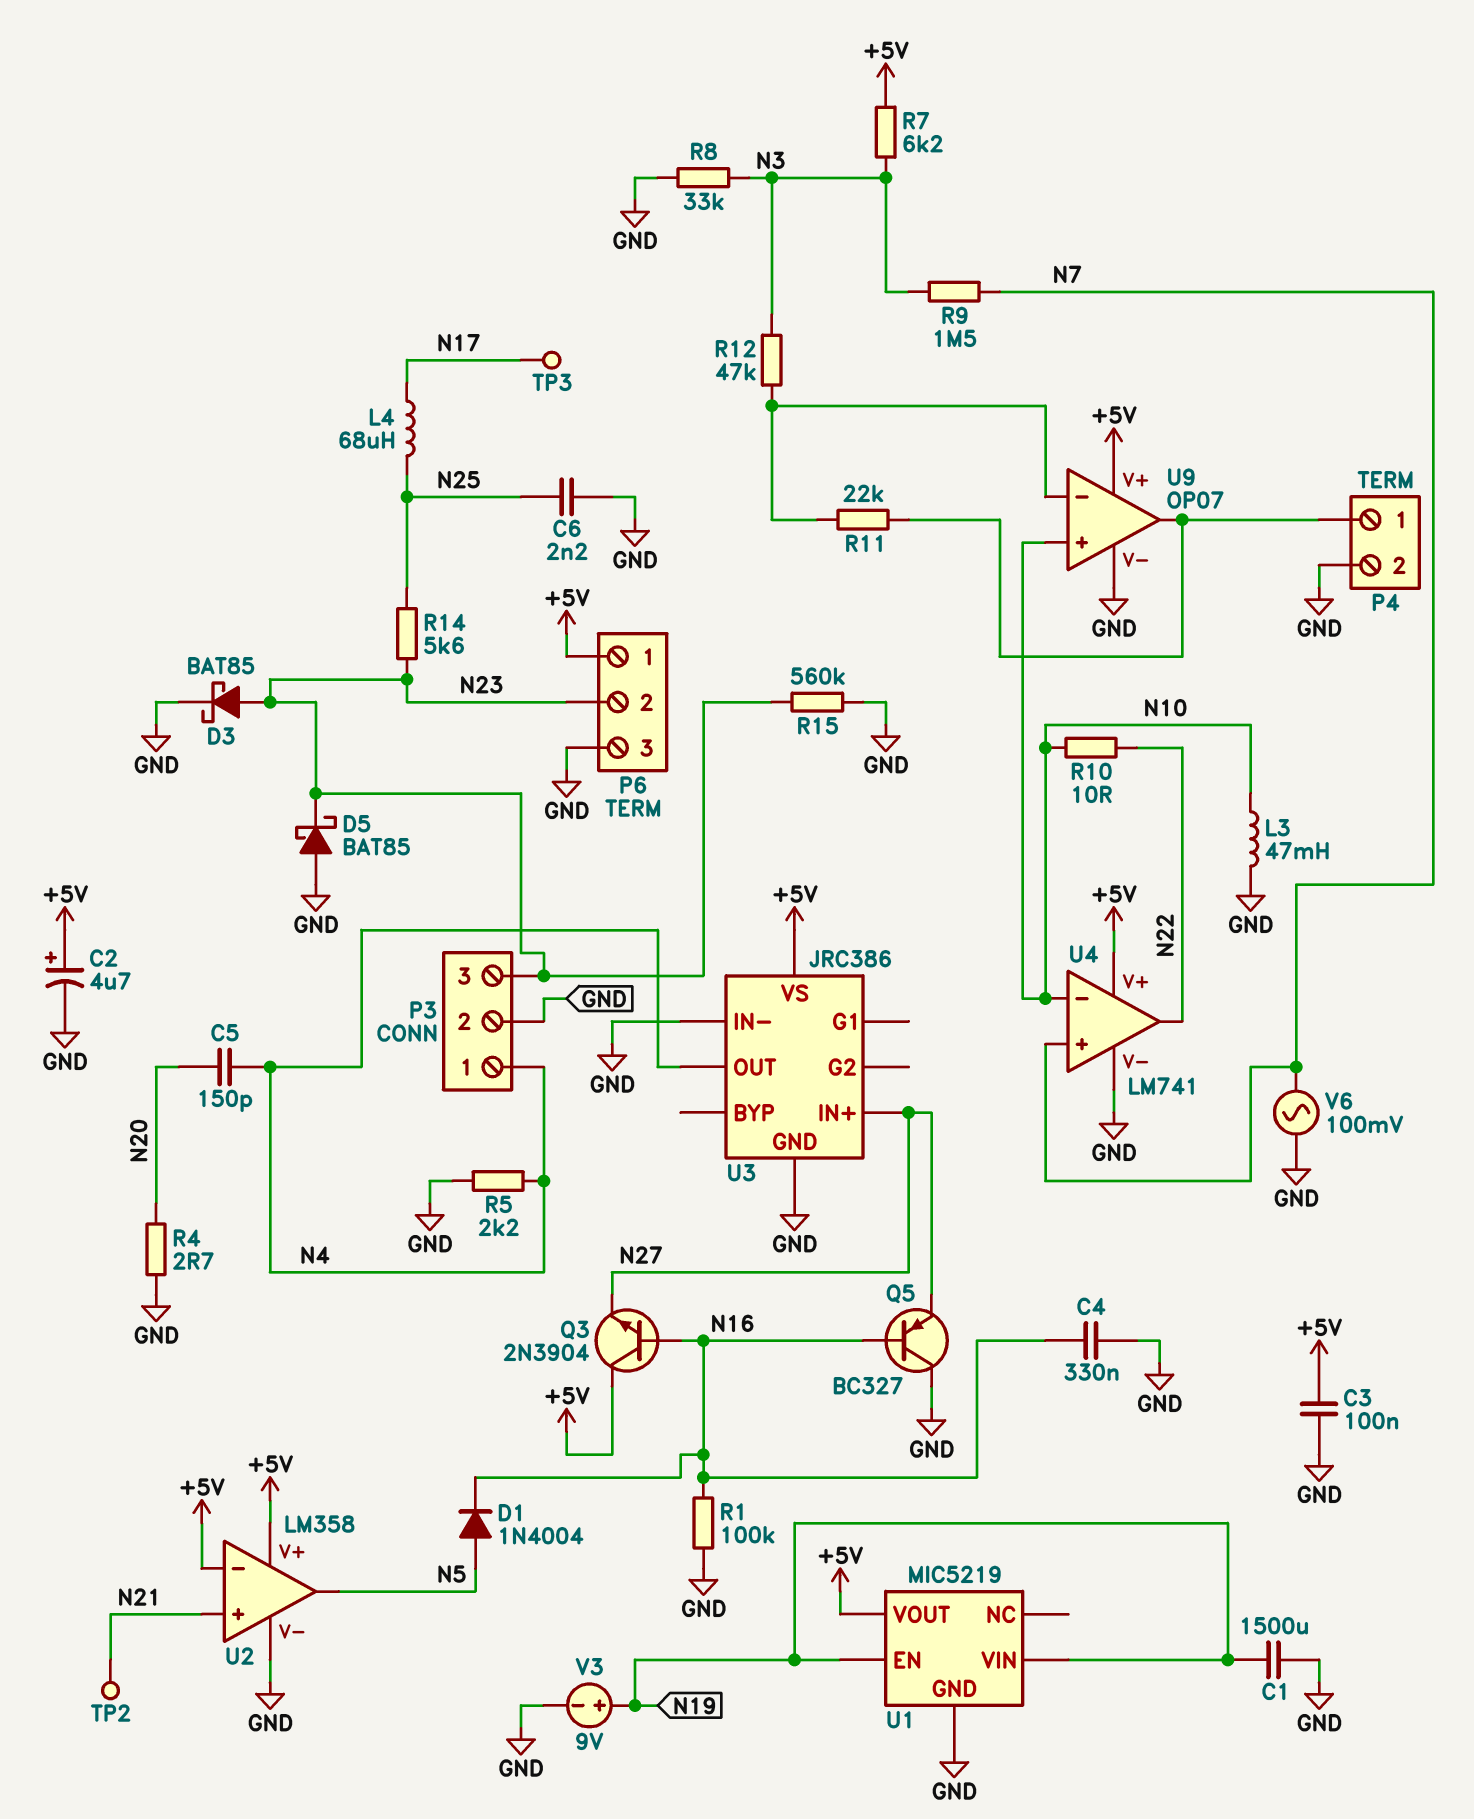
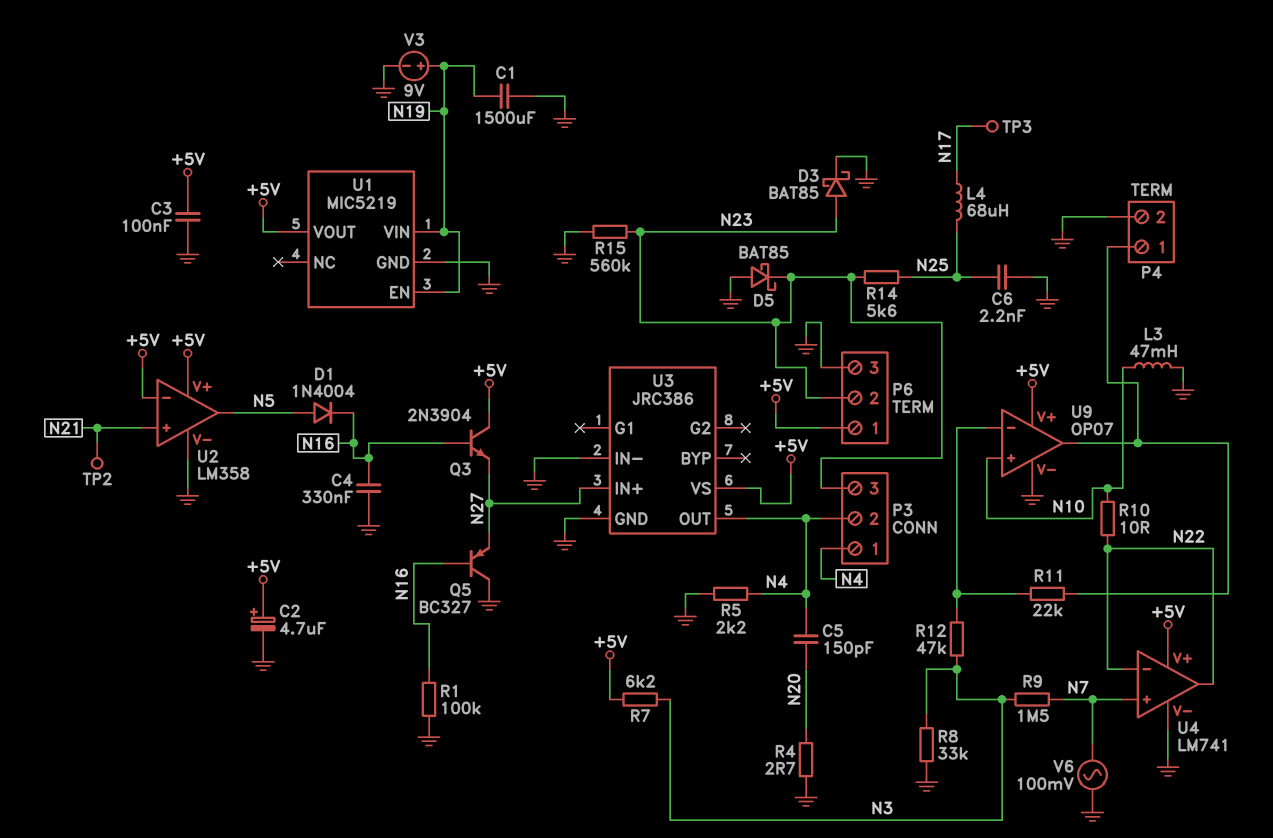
P3 pin 2: GND -> N4
U4 pin in-: N10 -> N22

